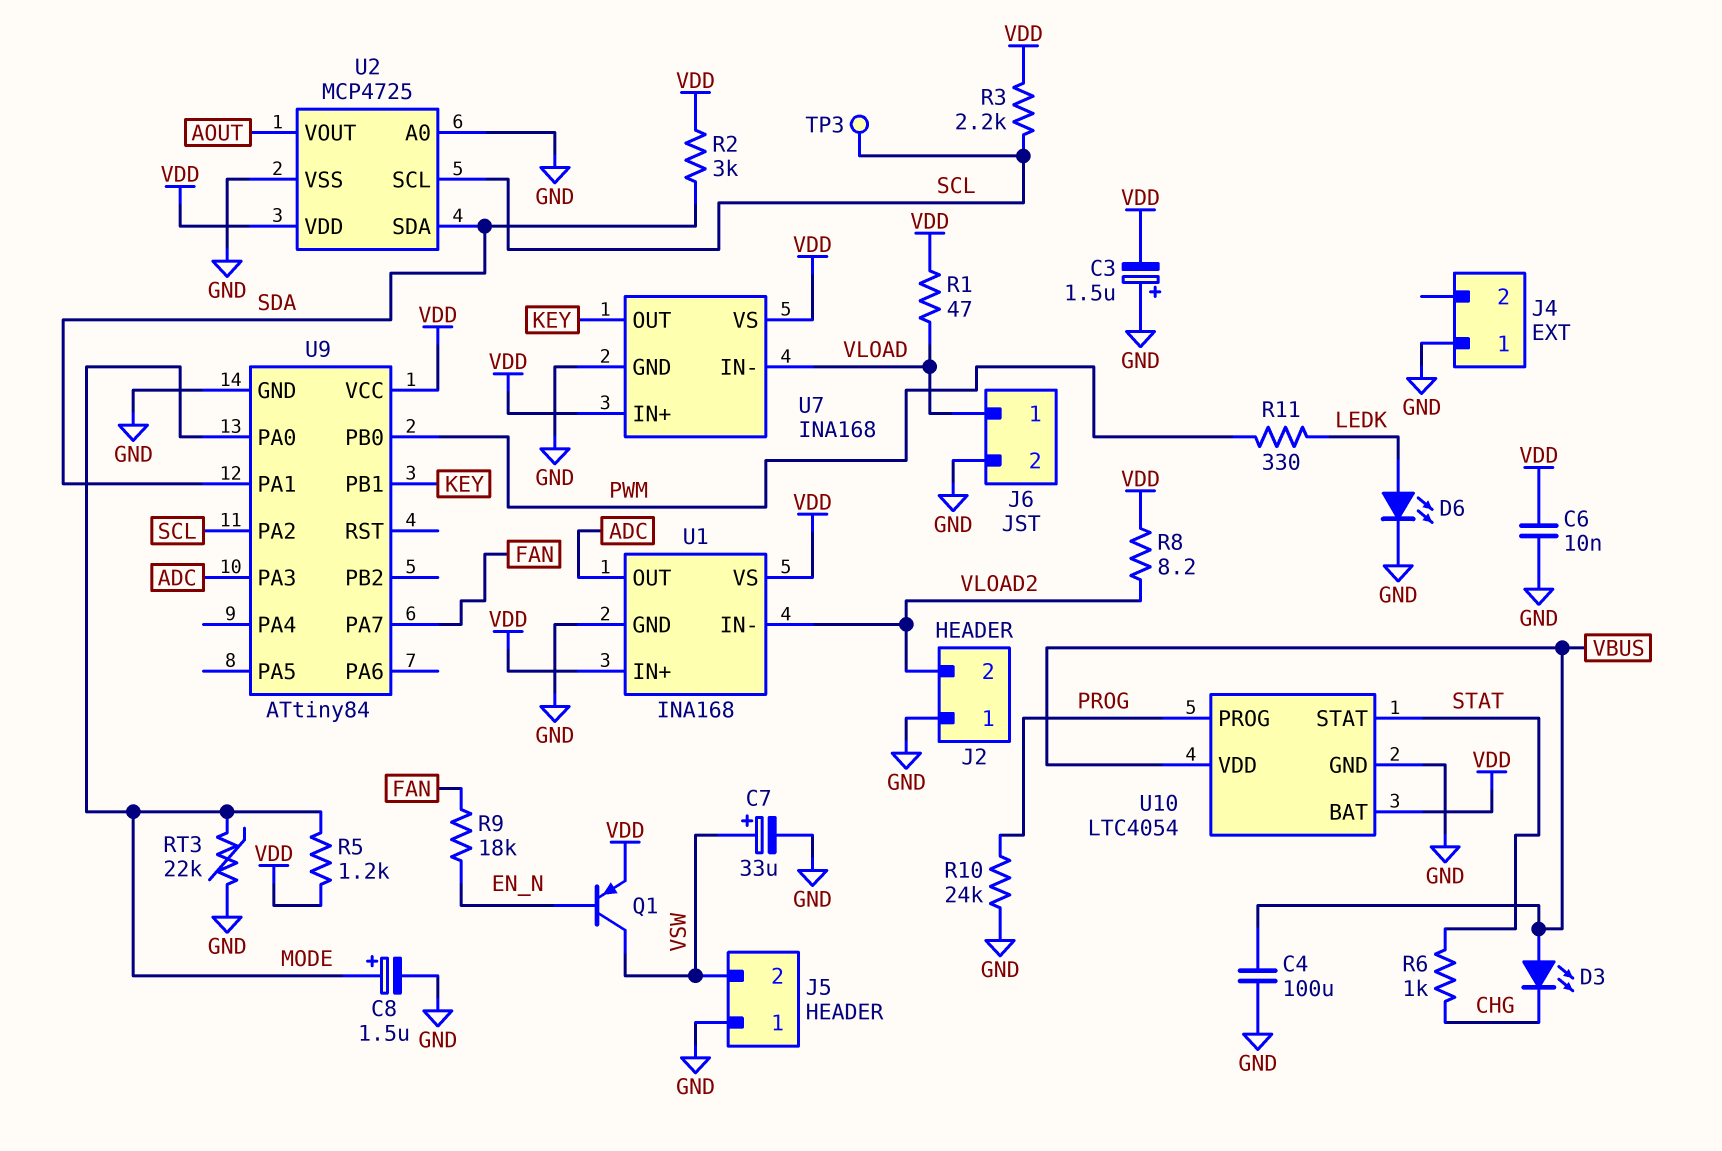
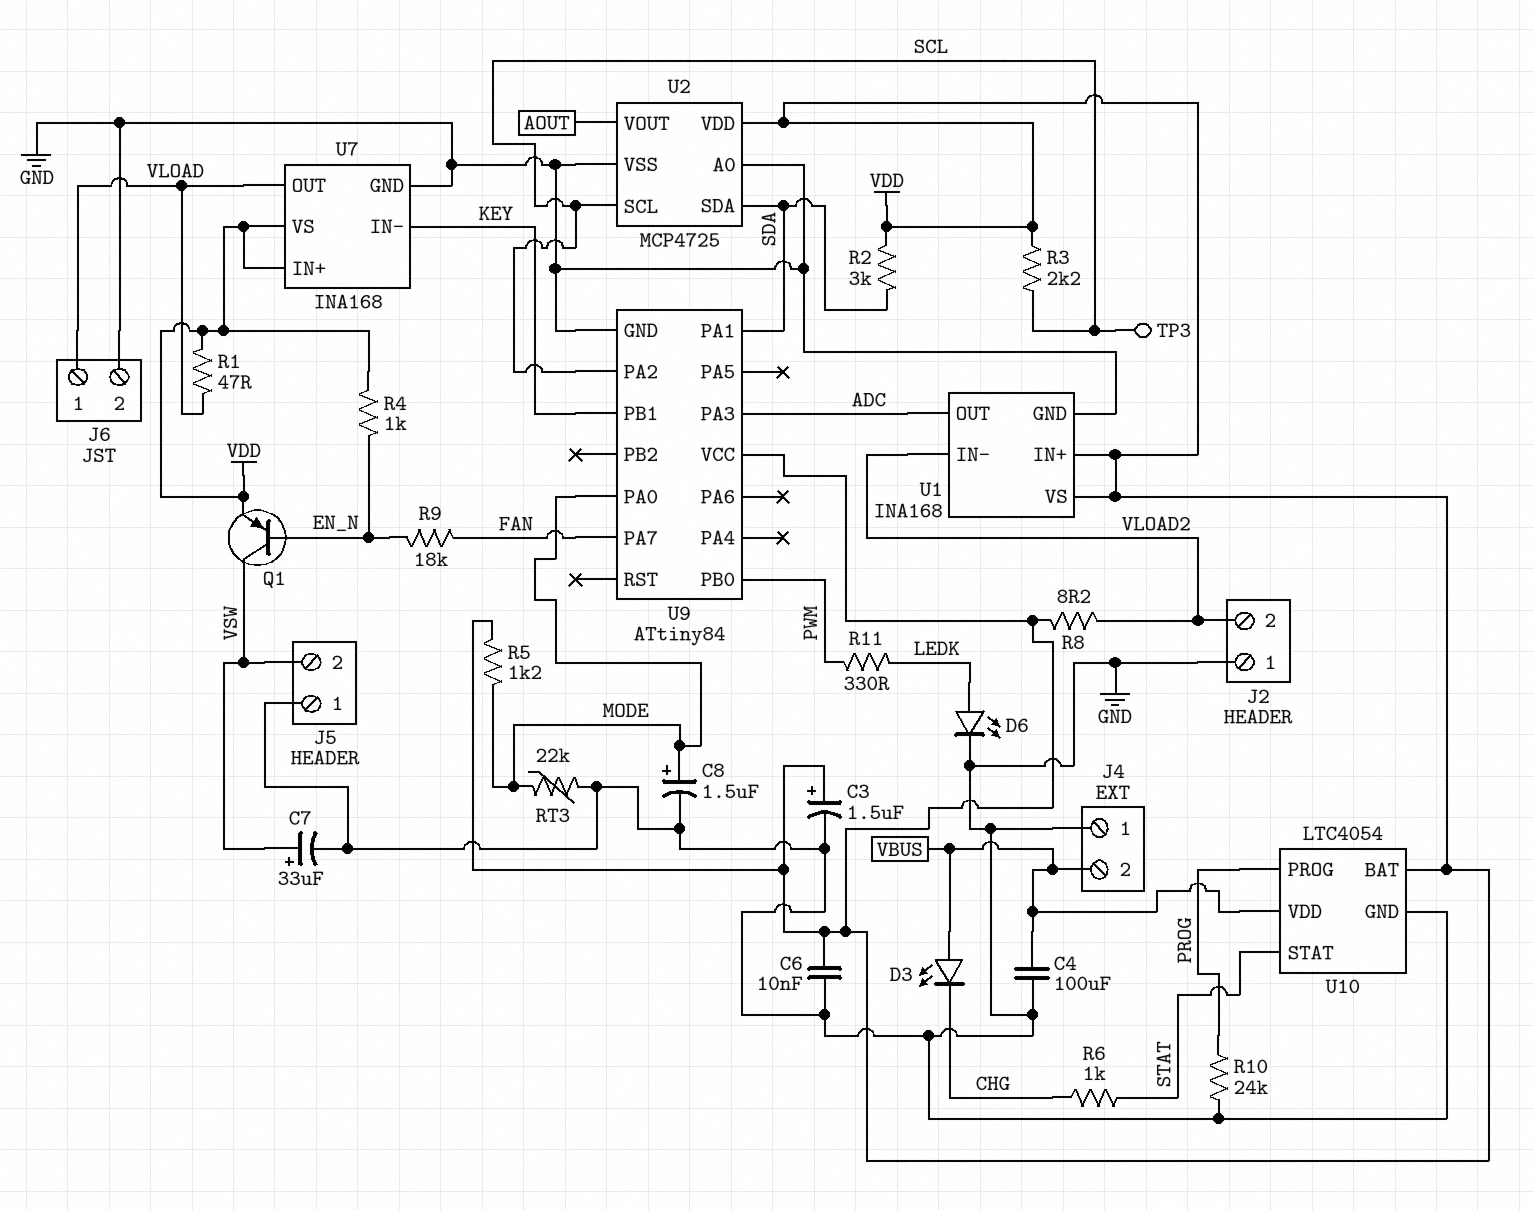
C3: 1.5uF (plus GND, minus VDD) -> 1.5uF (plus VDD, minus GND)
J4 pin 2: none -> VBUS
R4: none -> 1k (EN_N, VDD)
U7 pin IN-: VLOAD -> KEY
U7 pin OUT: KEY -> VLOAD

